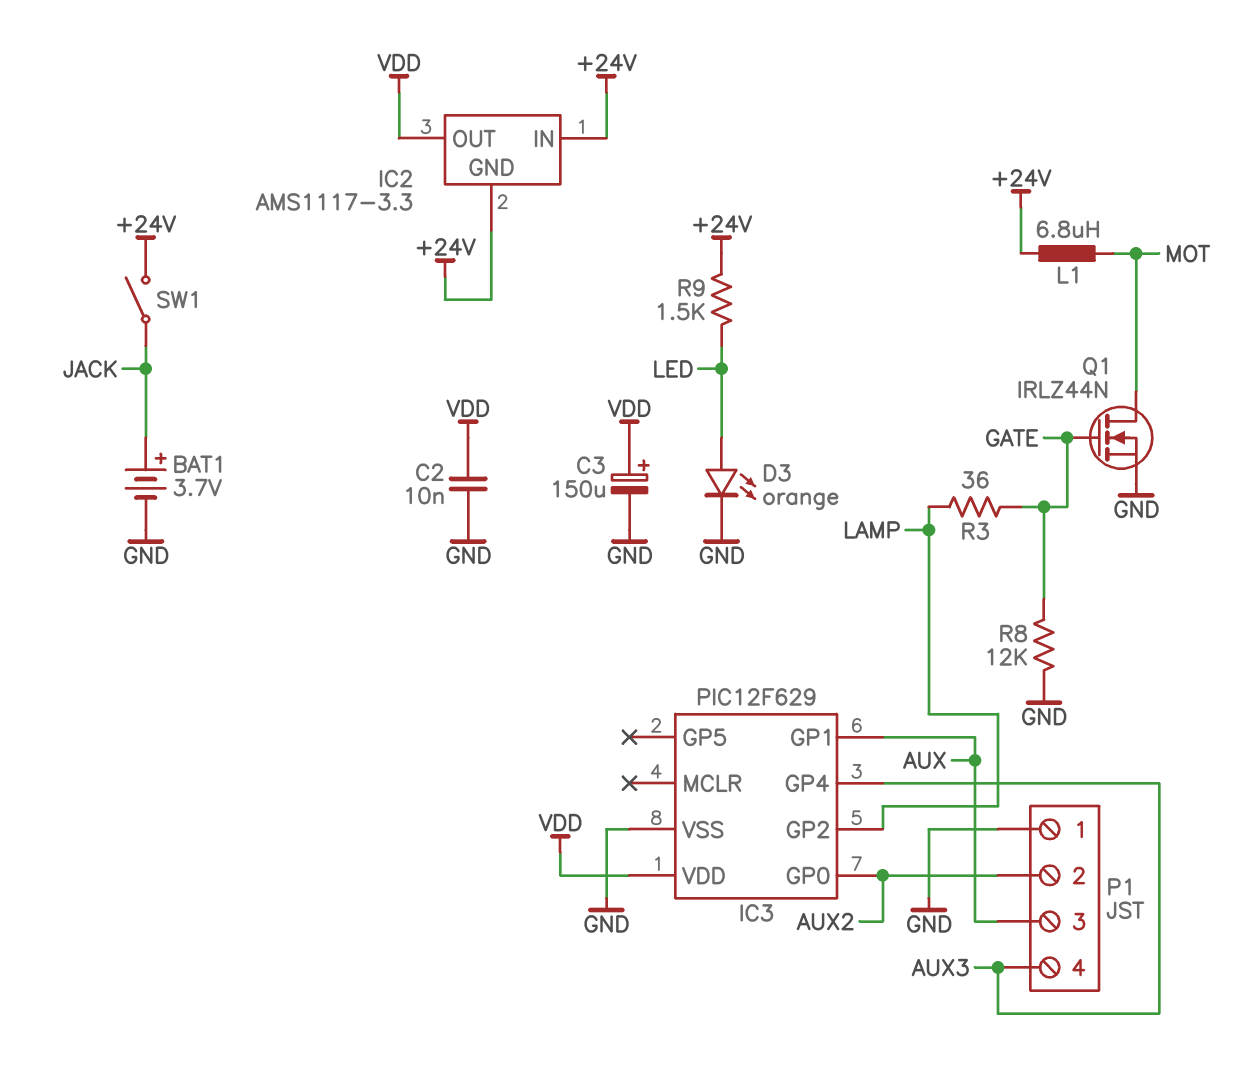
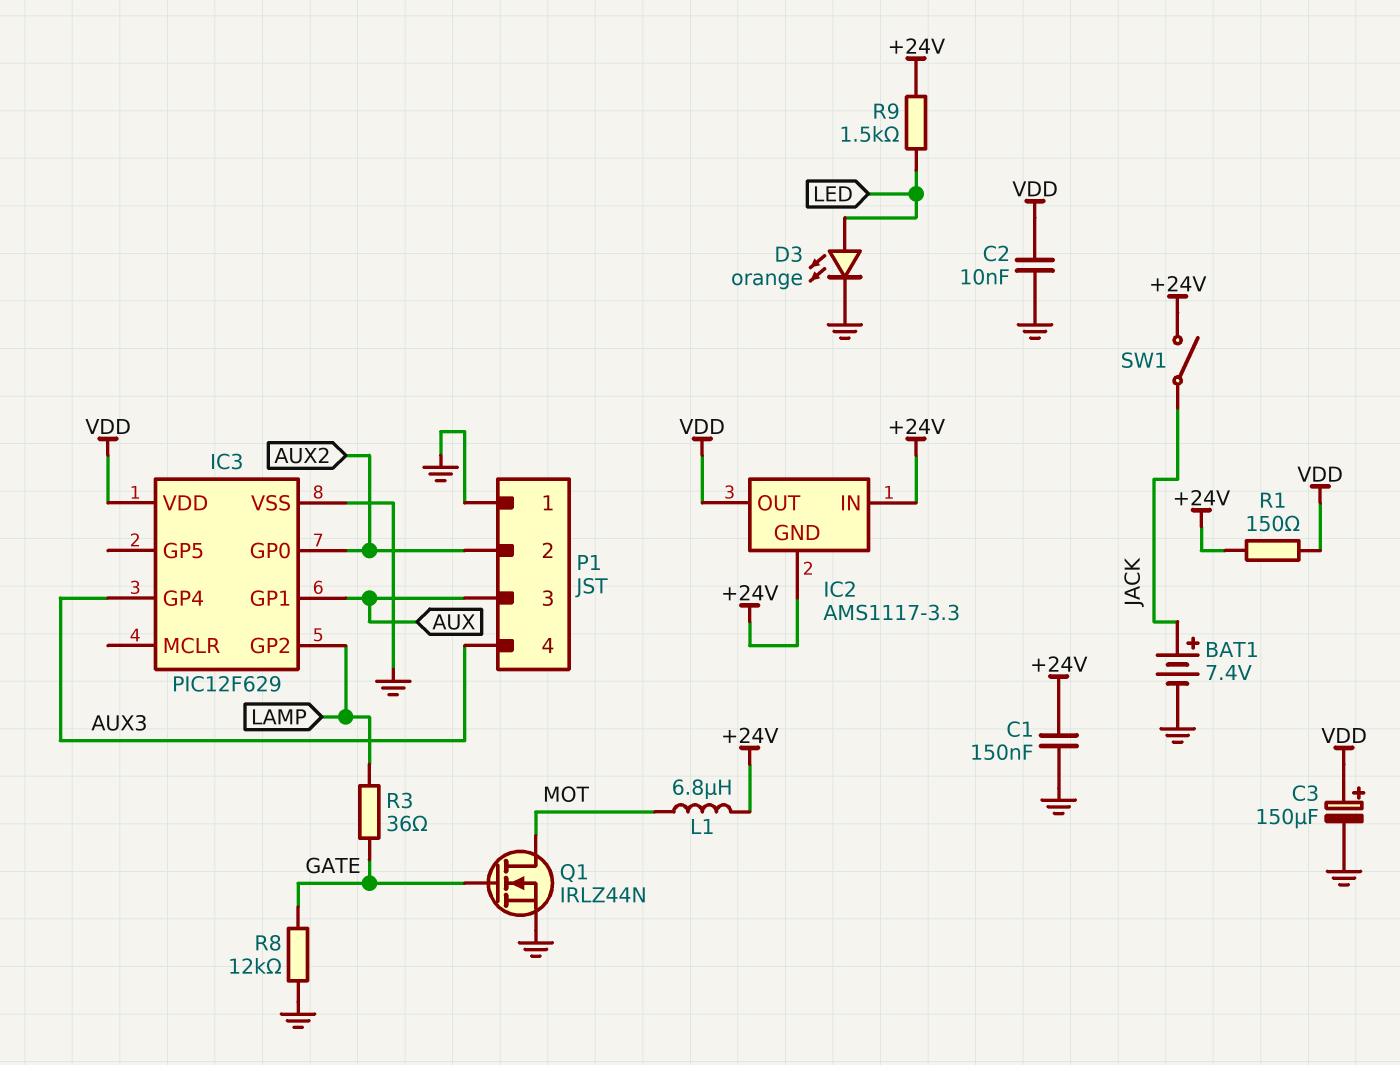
BAT1: 3.7V (plus JACK, minus GND) -> 7.4V (plus JACK, minus GND)
C1: none -> 150nF (+24V, GND)
R1: none -> 150 (+24V, VDD)

